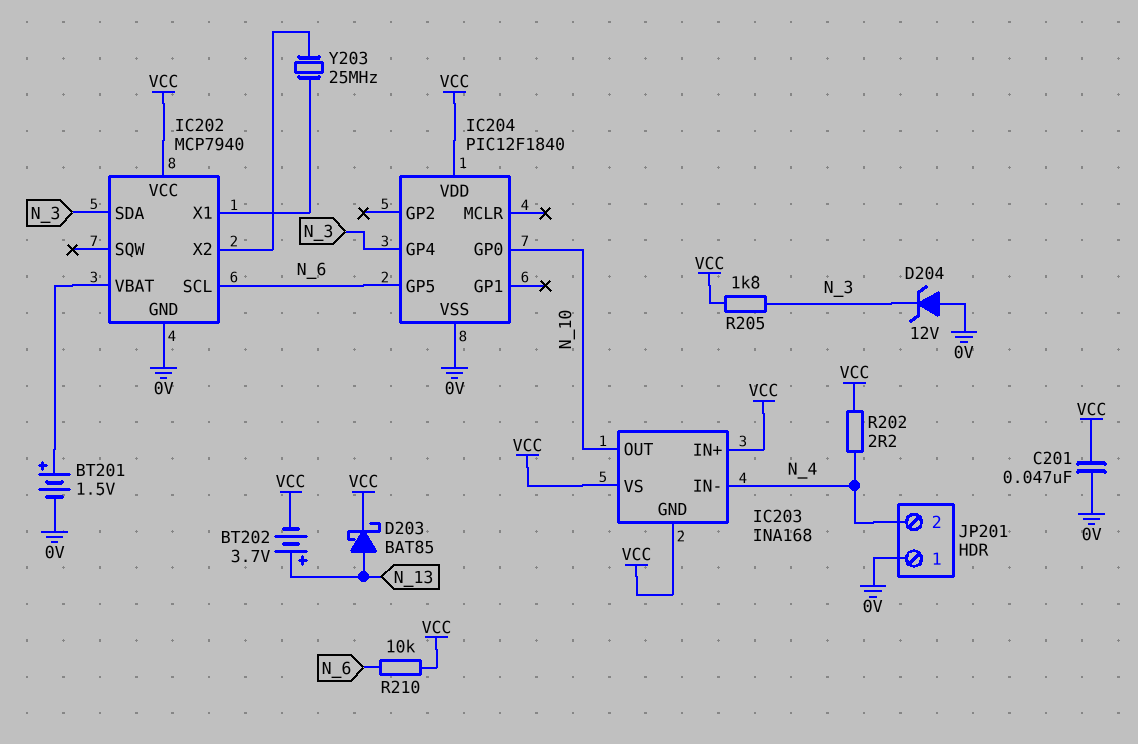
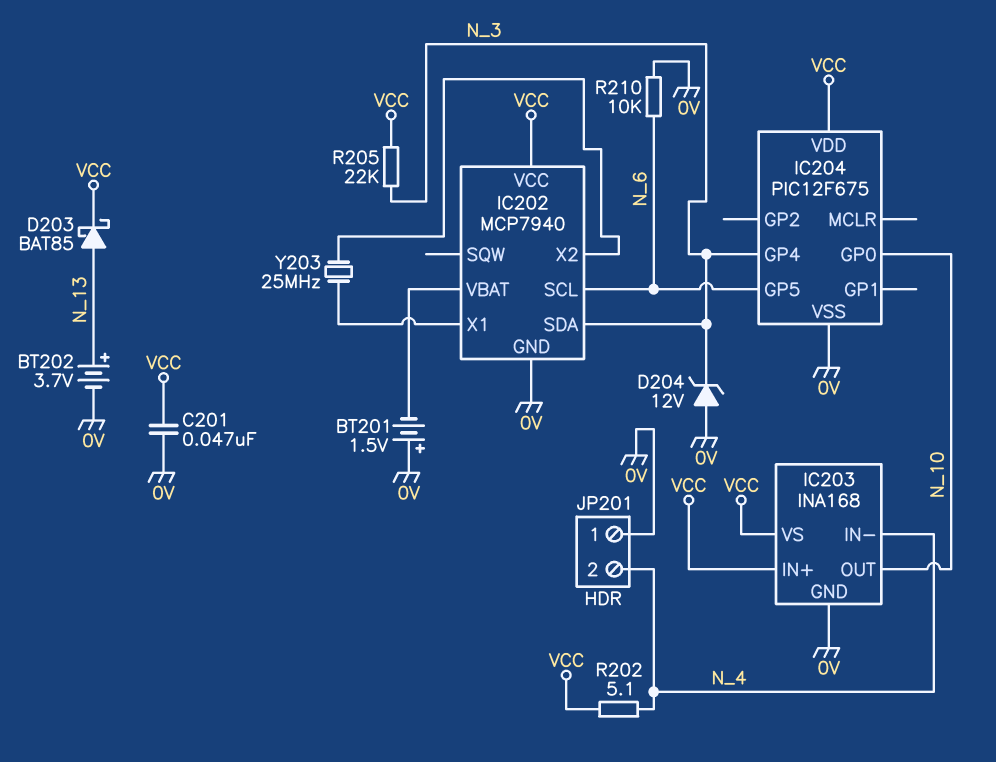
BT201: 1.5V (plus IC202/VBAT, minus 0V) -> 1.5V (plus 0V, minus IC202/VBAT)
BT202: 3.7V (plus N_13, minus VCC) -> 3.7V (plus N_13, minus 0V)
IC203 pin GND: VCC -> 0V
IC204: PIC12F1840 -> PIC12F675
R202: 2.2 (N_4, VCC) -> 5.1 (N_4, VCC)
R205: 1.8k (N_3, VCC) -> 22k (N_3, VCC)
R210: 10k (N_6, VCC) -> 10k (0V, N_6)

